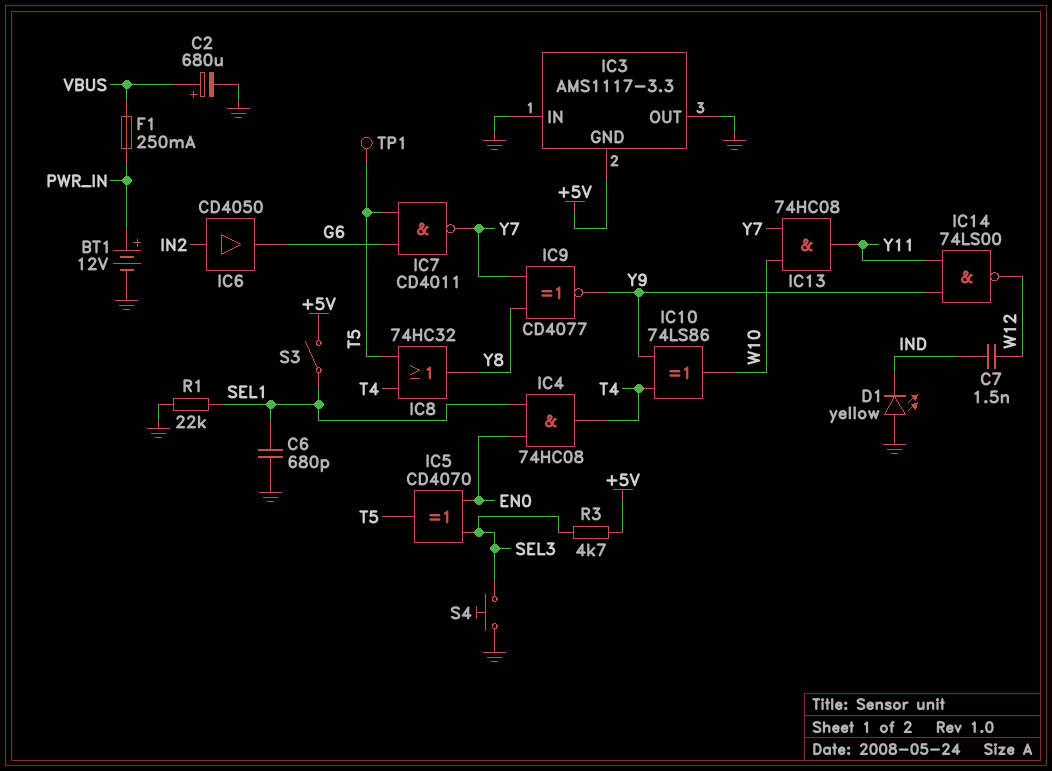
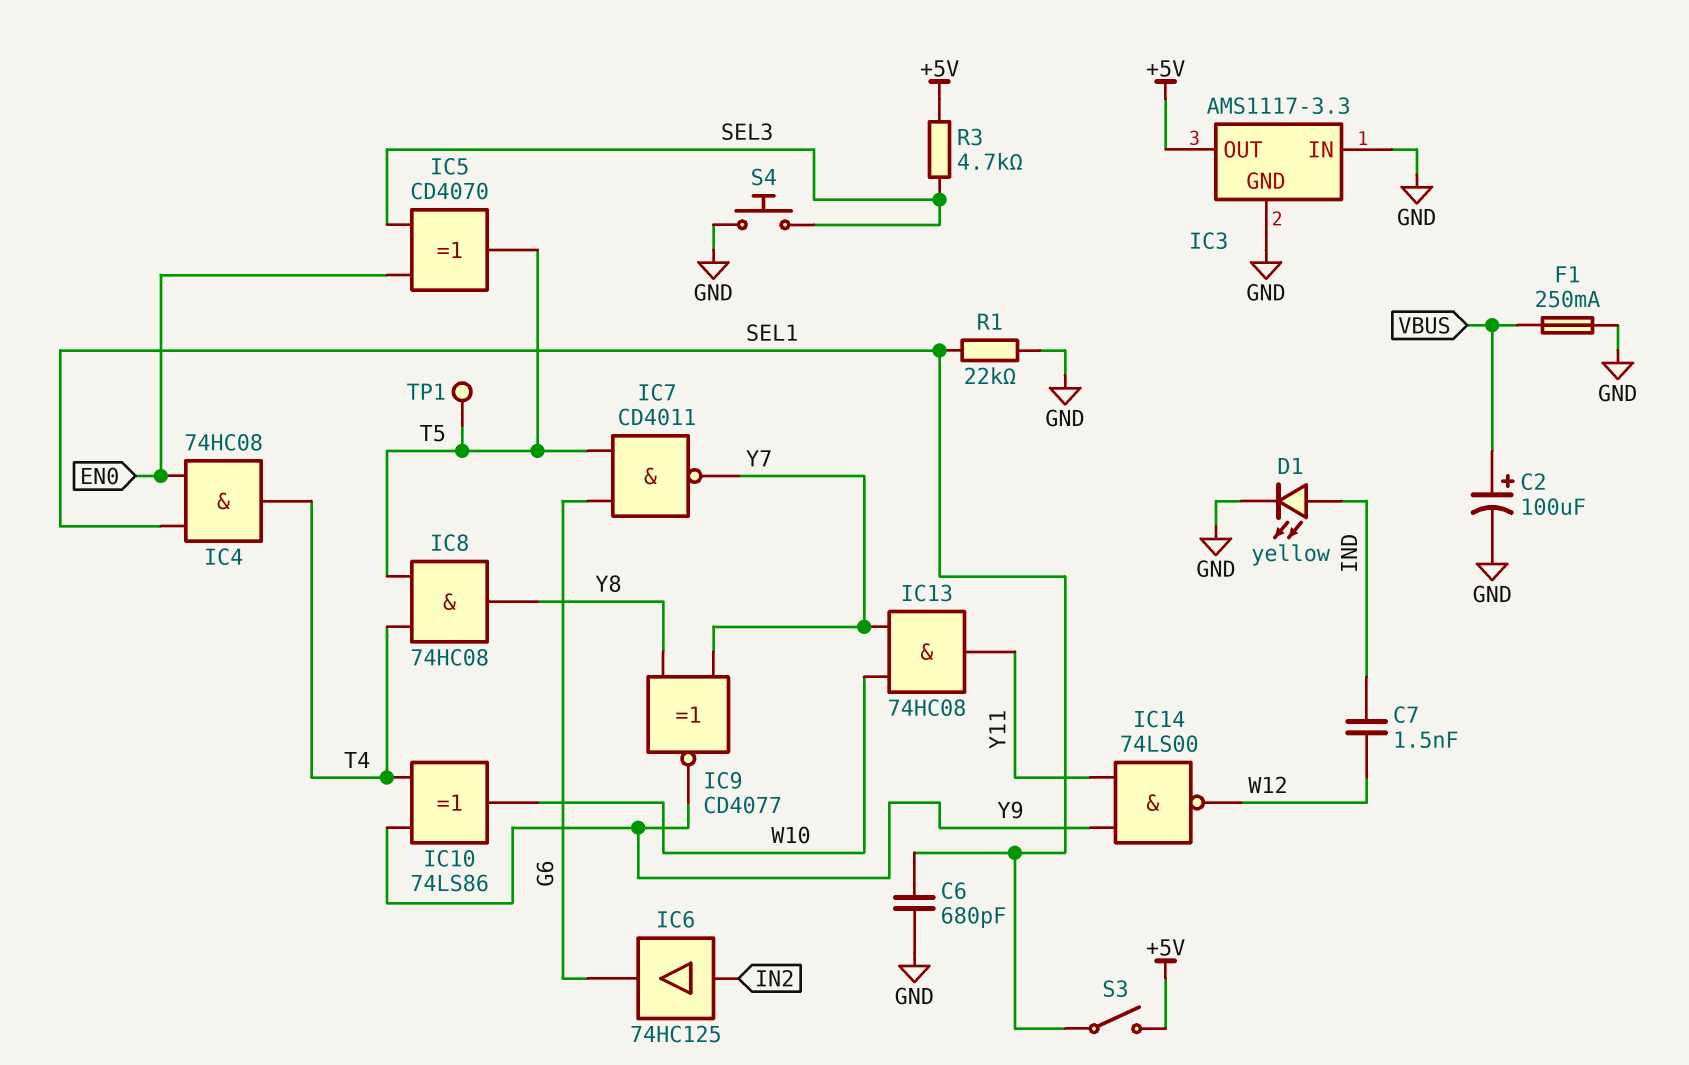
BT1: 12V (plus PWR_IN, minus GND) -> none
C2: 680uF (plus VBUS, minus GND) -> 100uF (plus VBUS, minus GND)
D1: LED yellow (A GND, K IND) -> LED yellow (A IND, K GND)
F1: 250mA (PWR_IN, VBUS) -> 250mA (GND, VBUS)
IC3 pin GND: +5V -> GND
IC3 pin OUT: GND -> +5V
IC6: buffer CD4050 (in IN2, out G6) -> buffer 74HC125 (in IN2, out G6)
IC8: OR 74HC32 (in T4, in T5, out Y8) -> AND 74HC08 (in T4, in T5, out Y8)

